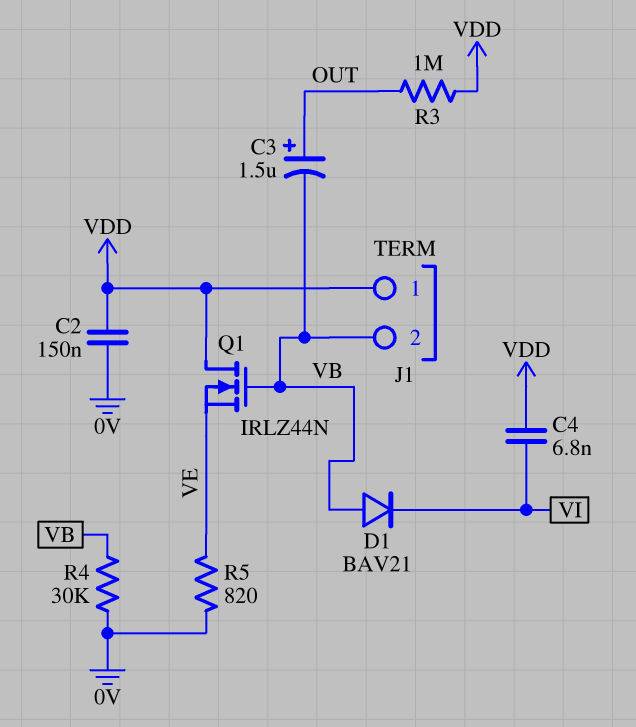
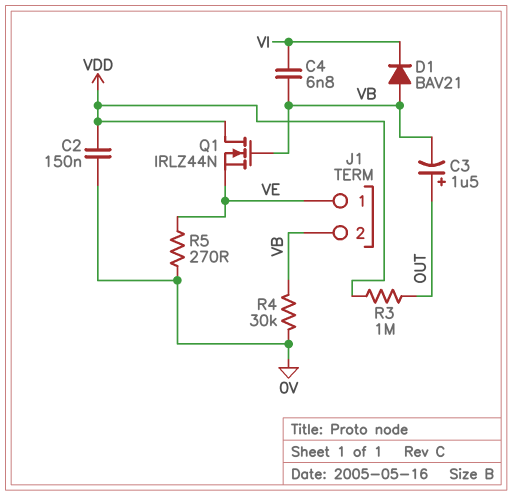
C4: 6.8nF (VDD, VI) -> 6.8nF (VB, VI)
J1 pin 1: VDD -> VE
R5: 820 (0V, VE) -> 270 (0V, VE)

